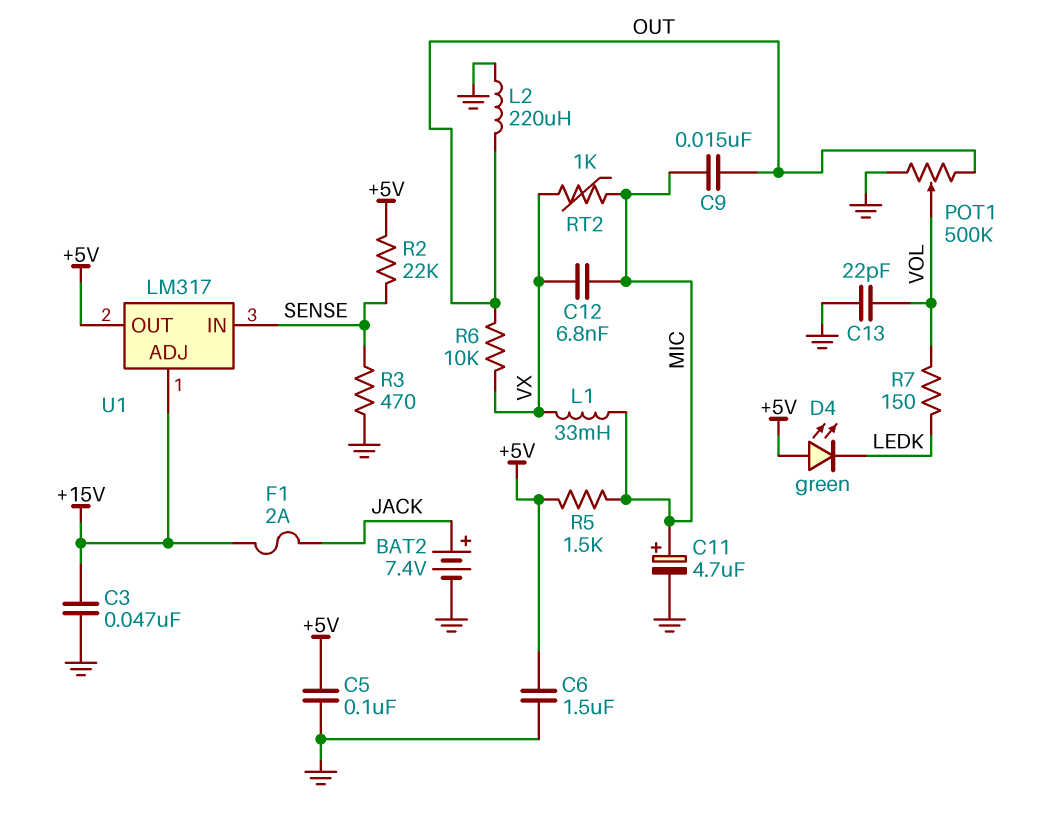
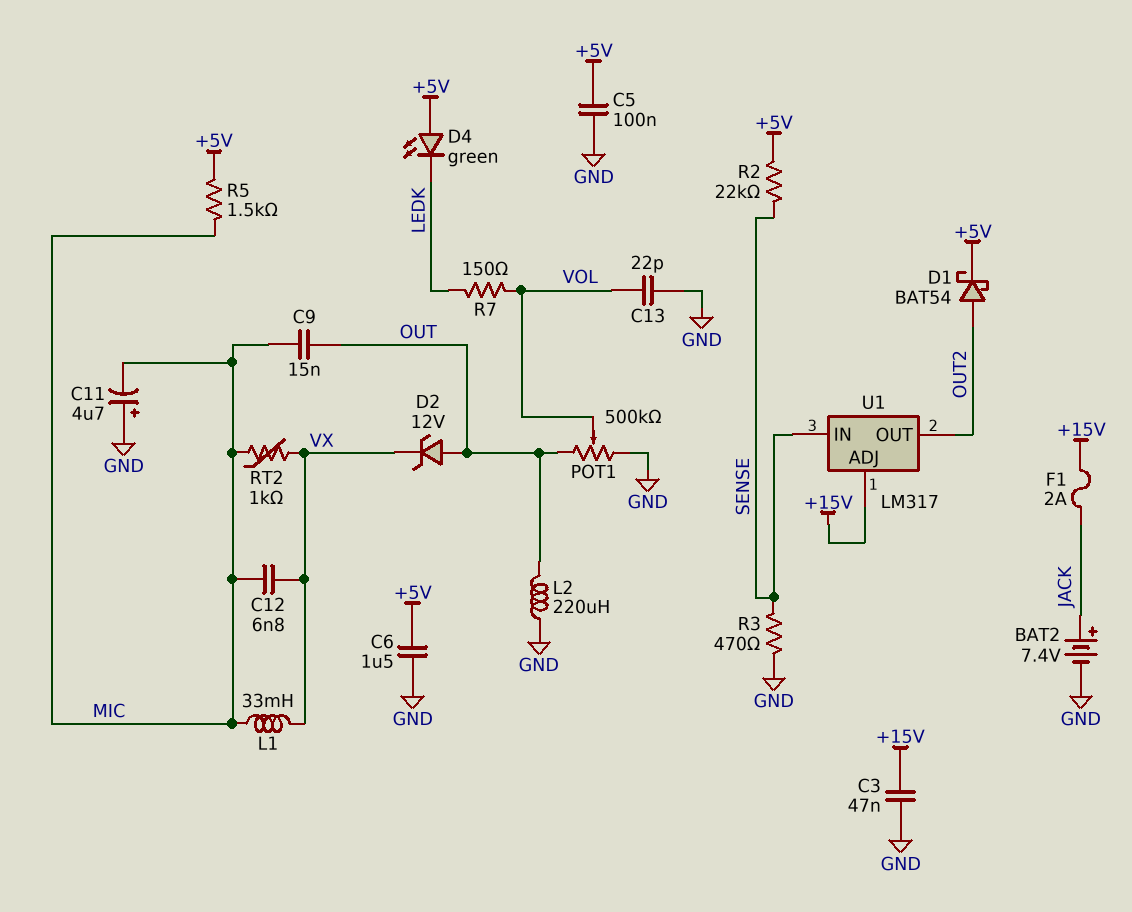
C11: 4.7uF (plus MIC, minus GND) -> 4.7uF (plus GND, minus MIC)
D1: none -> schottky BAT54 (A OUT2, K +5V)
D2: none -> zener 12V (A OUT, K VX)
R6: 10k (OUT, VX) -> none
U1 pin OUT: +5V -> OUT2

